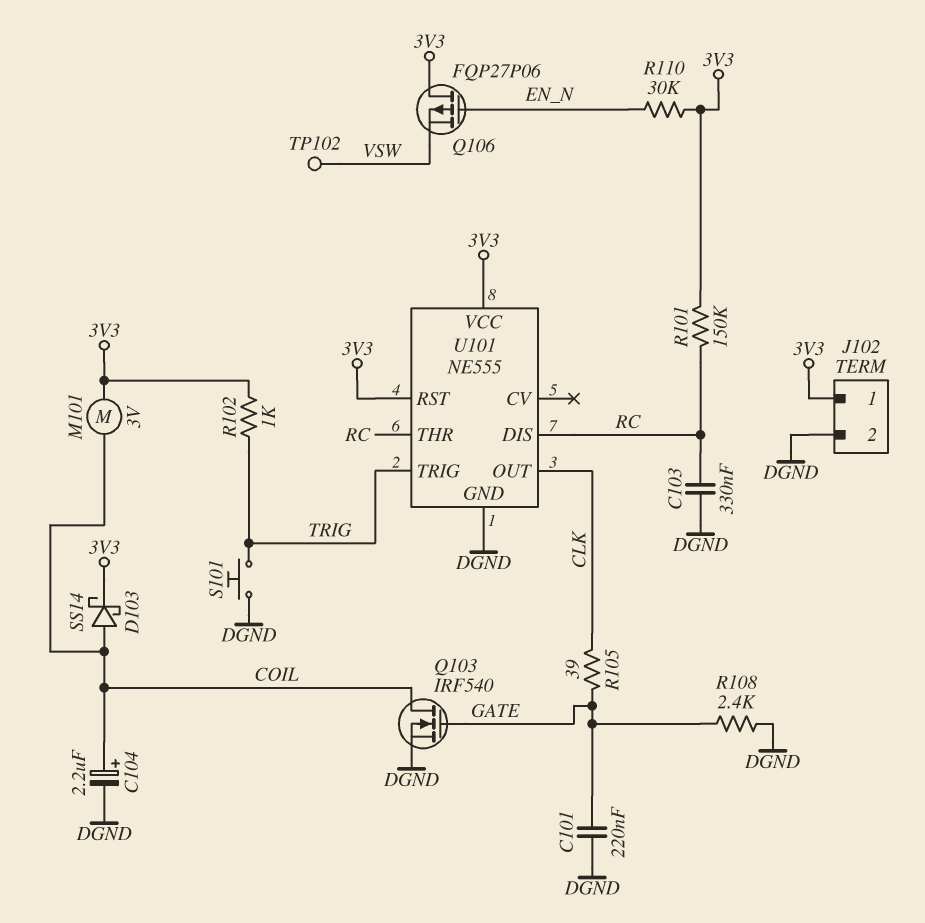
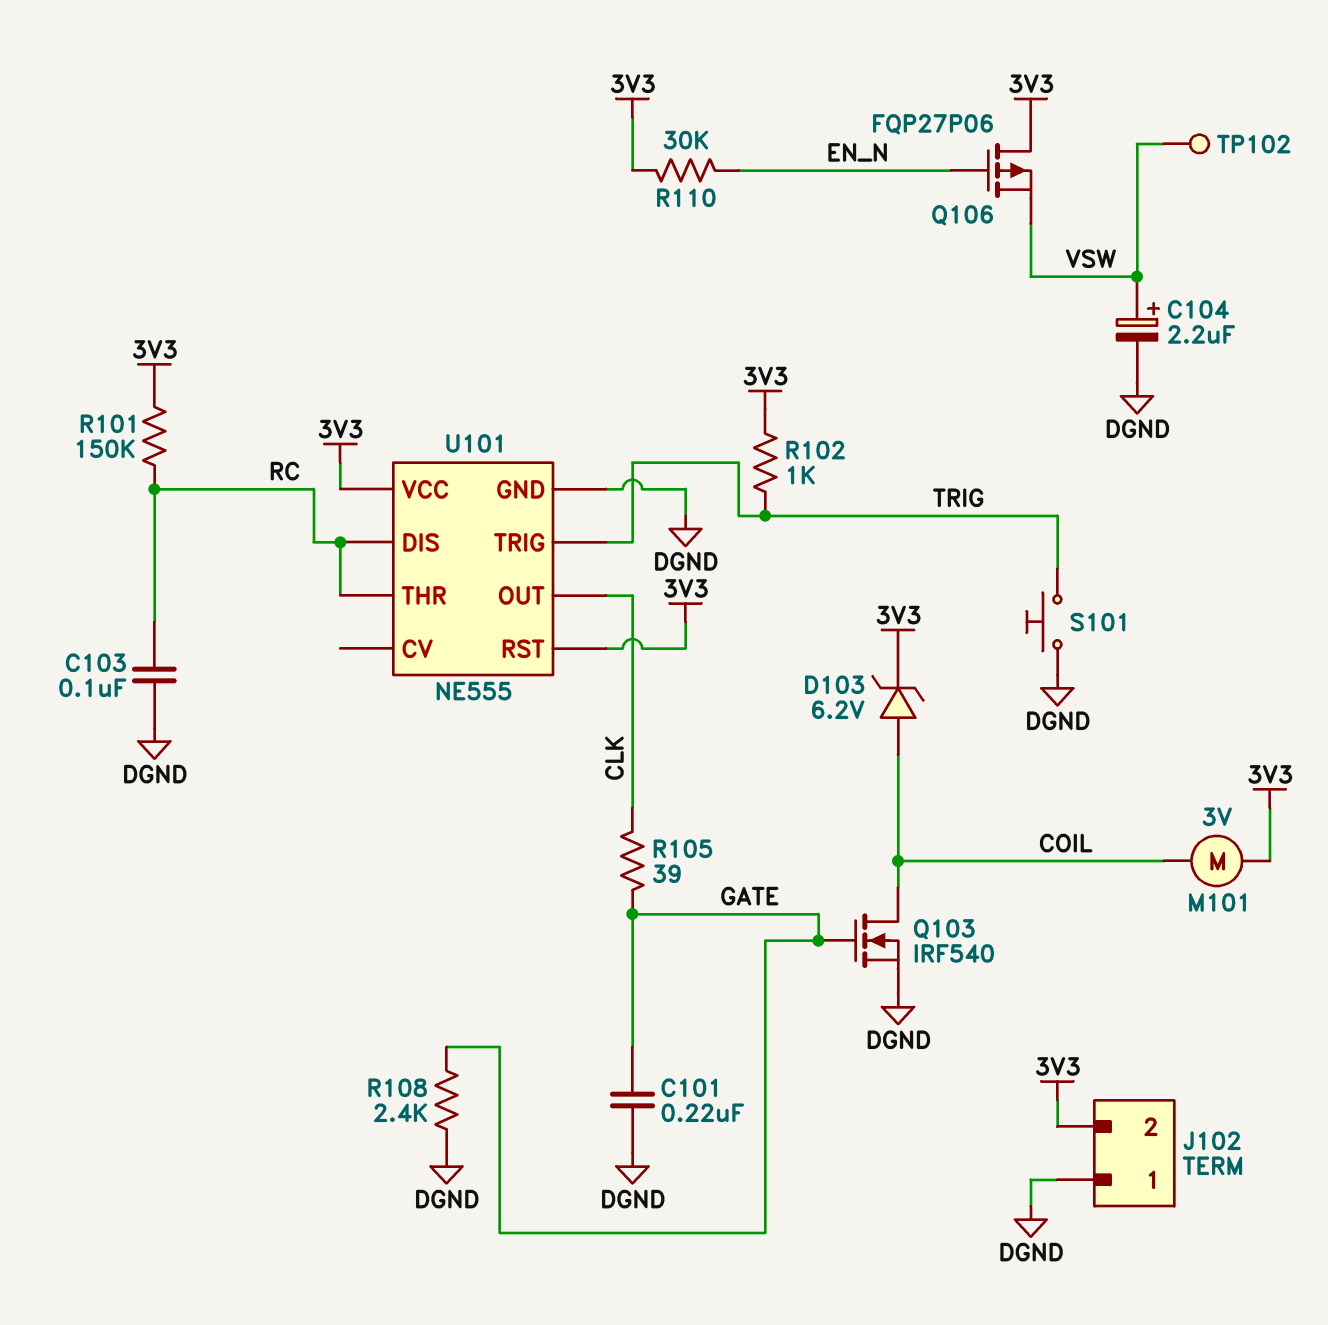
C103: 330nF (DGND, RC) -> 100nF (DGND, RC)
C104: 2.2uF (plus COIL, minus DGND) -> 2.2uF (plus VSW, minus DGND)
D103: schottky SS14 (A COIL, K 3V3) -> zener 6.2V (A COIL, K 3V3)
J102 pin 1: 3V3 -> DGND
J102 pin 2: DGND -> 3V3

